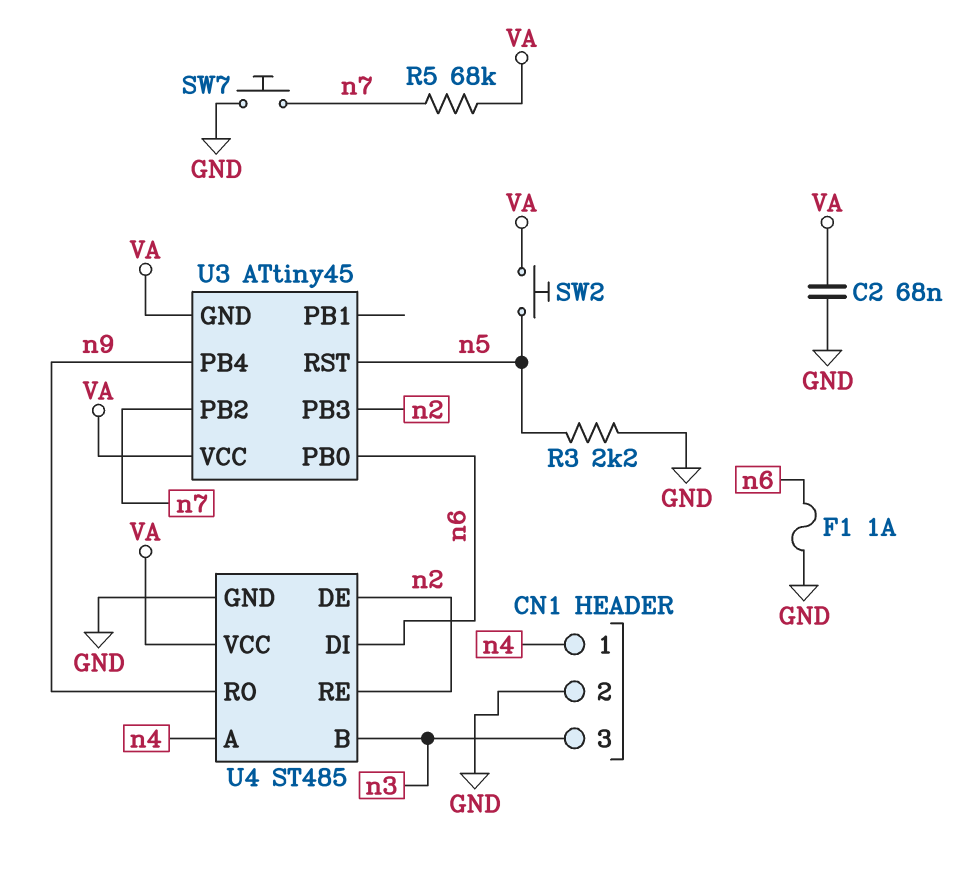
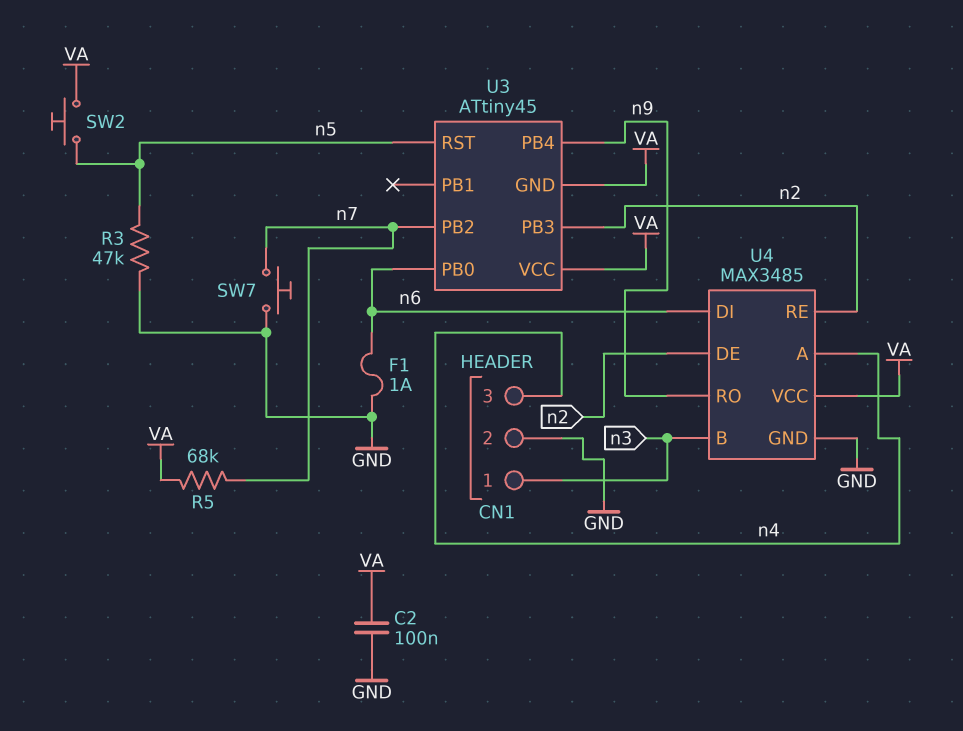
C2: 68nF (GND, VA) -> 100nF (GND, VA)
CN1 pin 1: n4 -> n3
CN1 pin 3: n3 -> n4
R3: 2.2k (GND, n5) -> 47k (GND, n5)
U4: ST485 -> MAX3485

